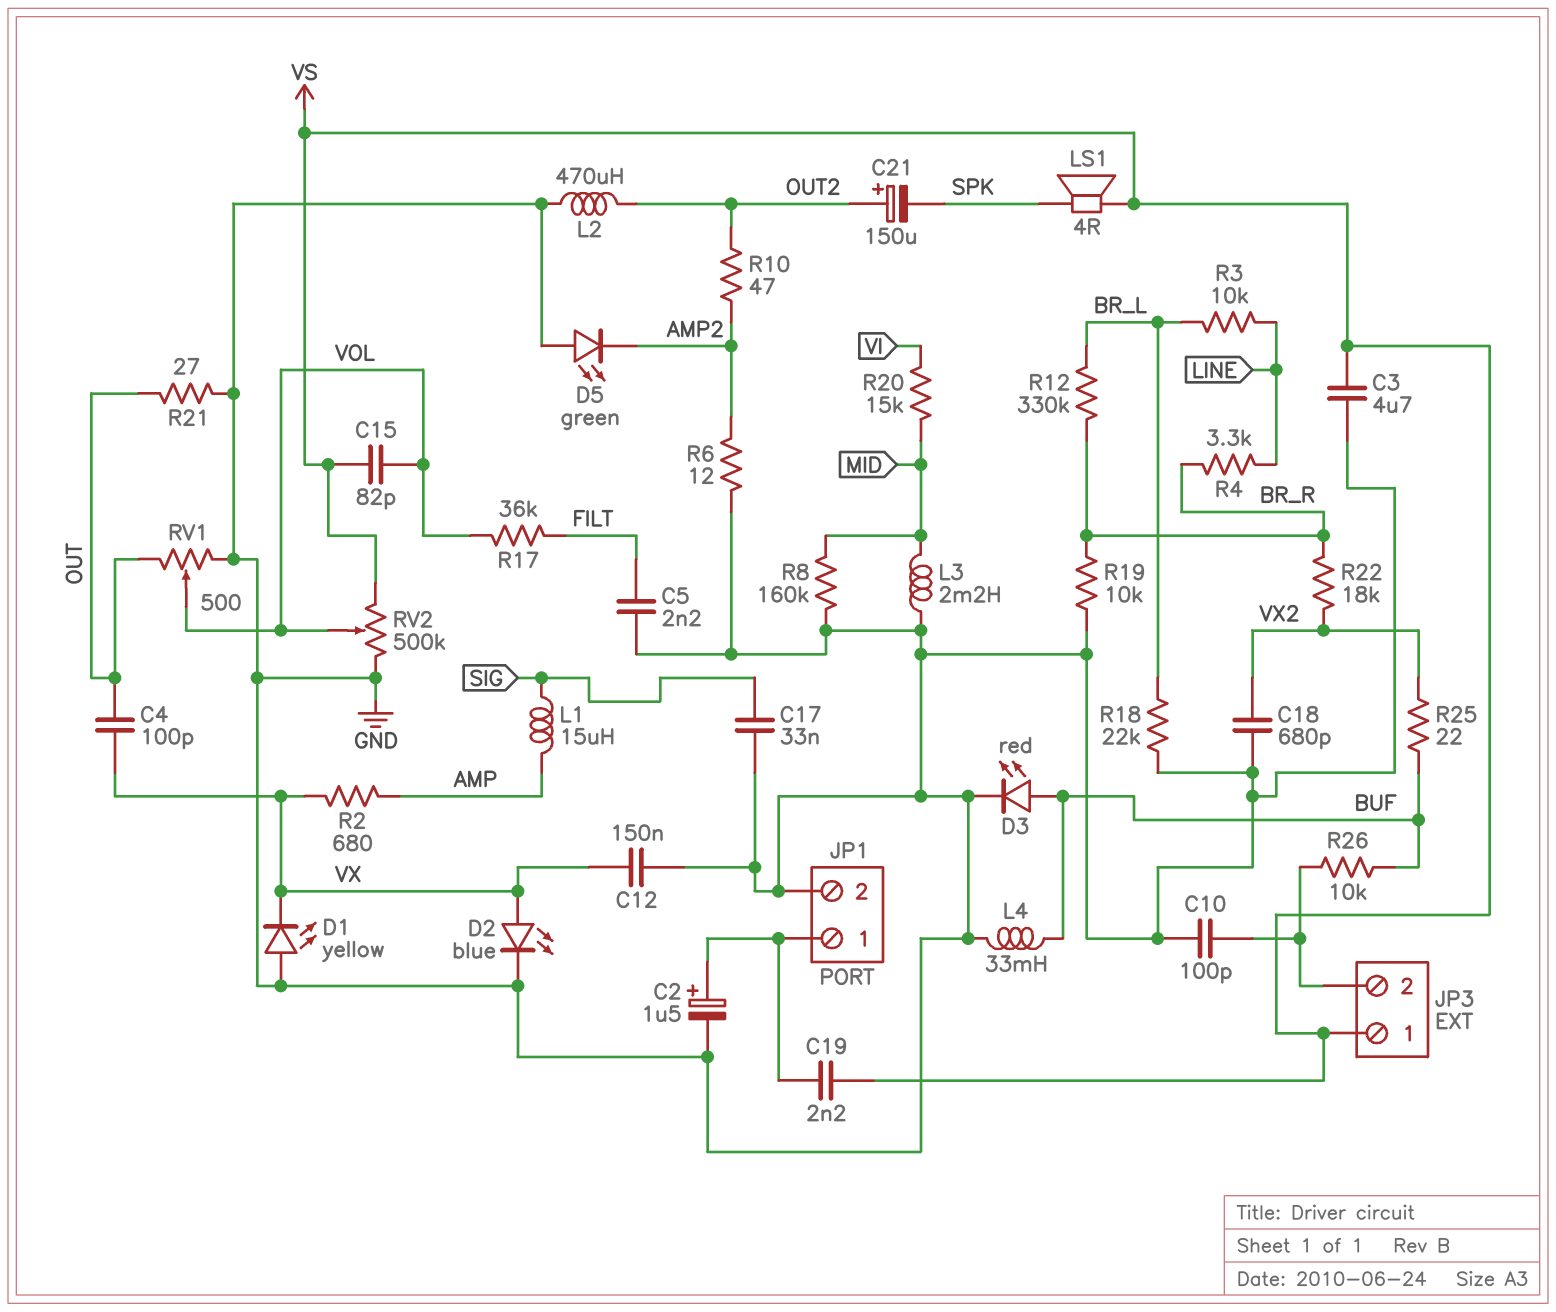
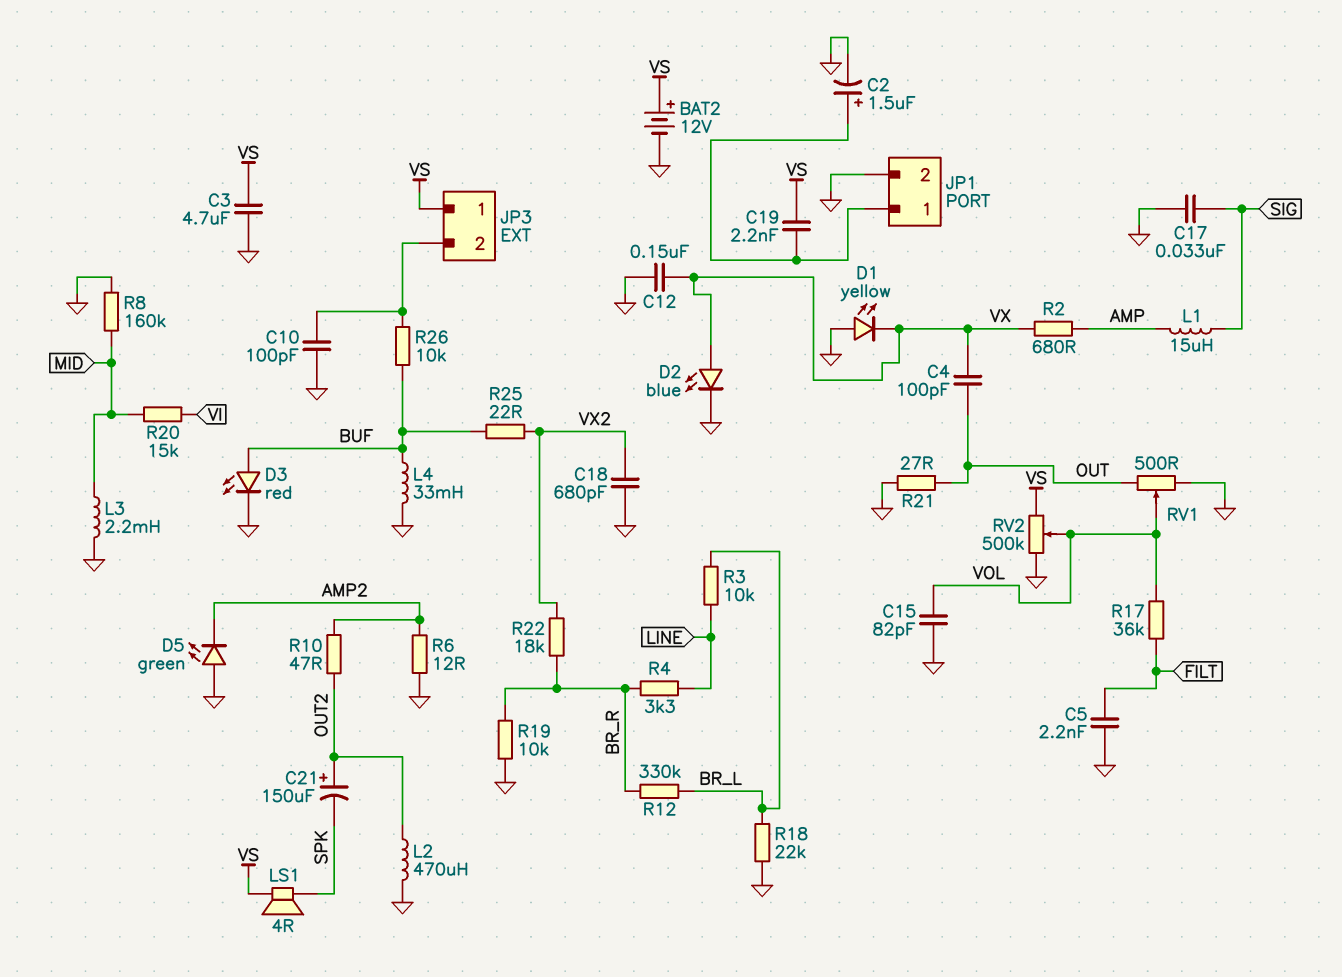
BAT2: none -> 12V (plus VS, minus GND)
C15: 82pF (VOL, VS) -> 82pF (GND, VOL)

